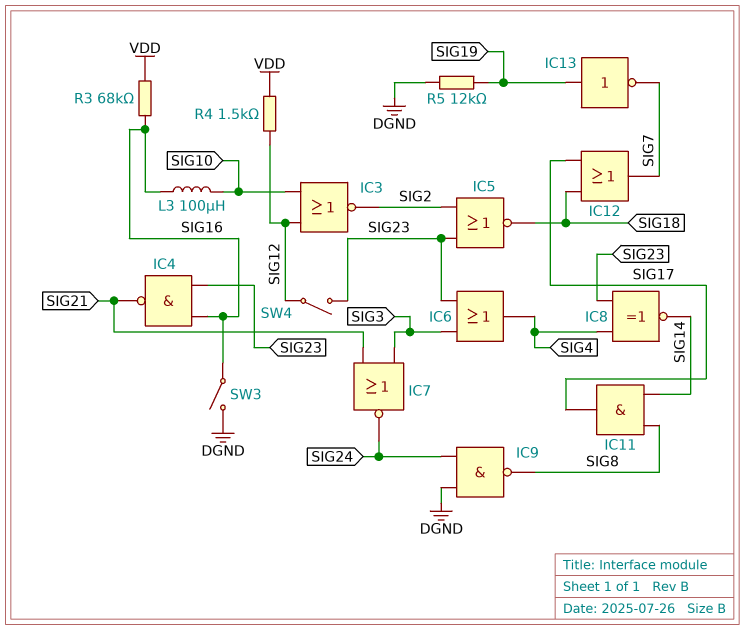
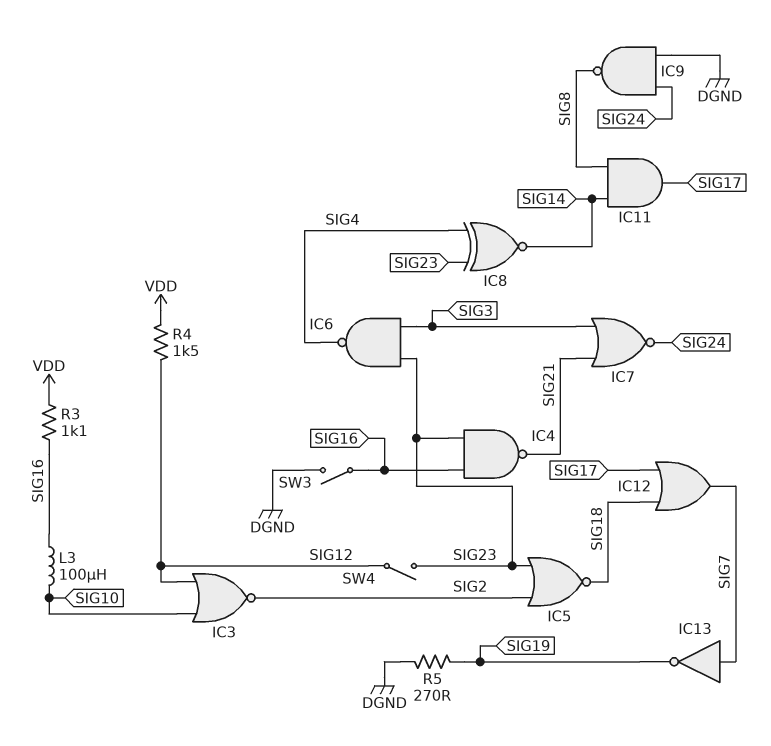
IC6: OR (in SIG3, in SIG23, out SIG4) -> NAND (in SIG3, in SIG23, out SIG4)
IC13: NOT (in SIG19, out SIG7) -> NOT (in SIG7, out SIG19)
R3: 68k (SIG16, VDD) -> 1.1k (SIG16, VDD)
R5: 12k (DGND, SIG19) -> 270 (DGND, SIG19)

